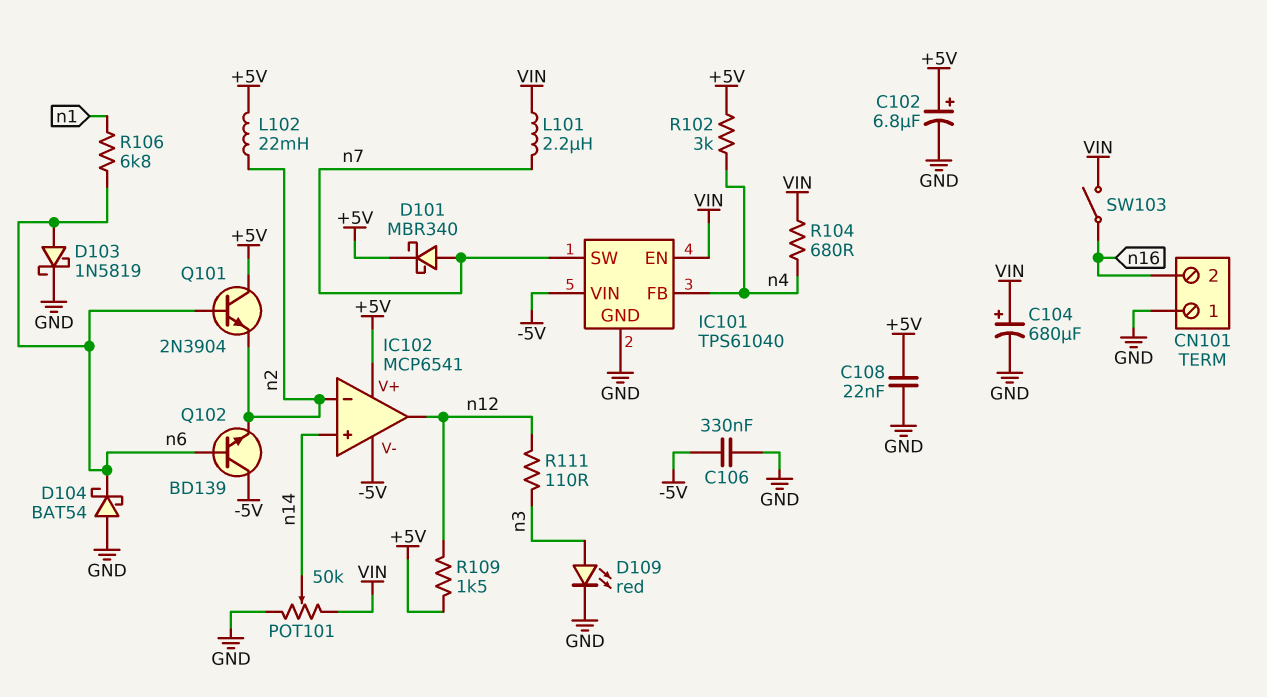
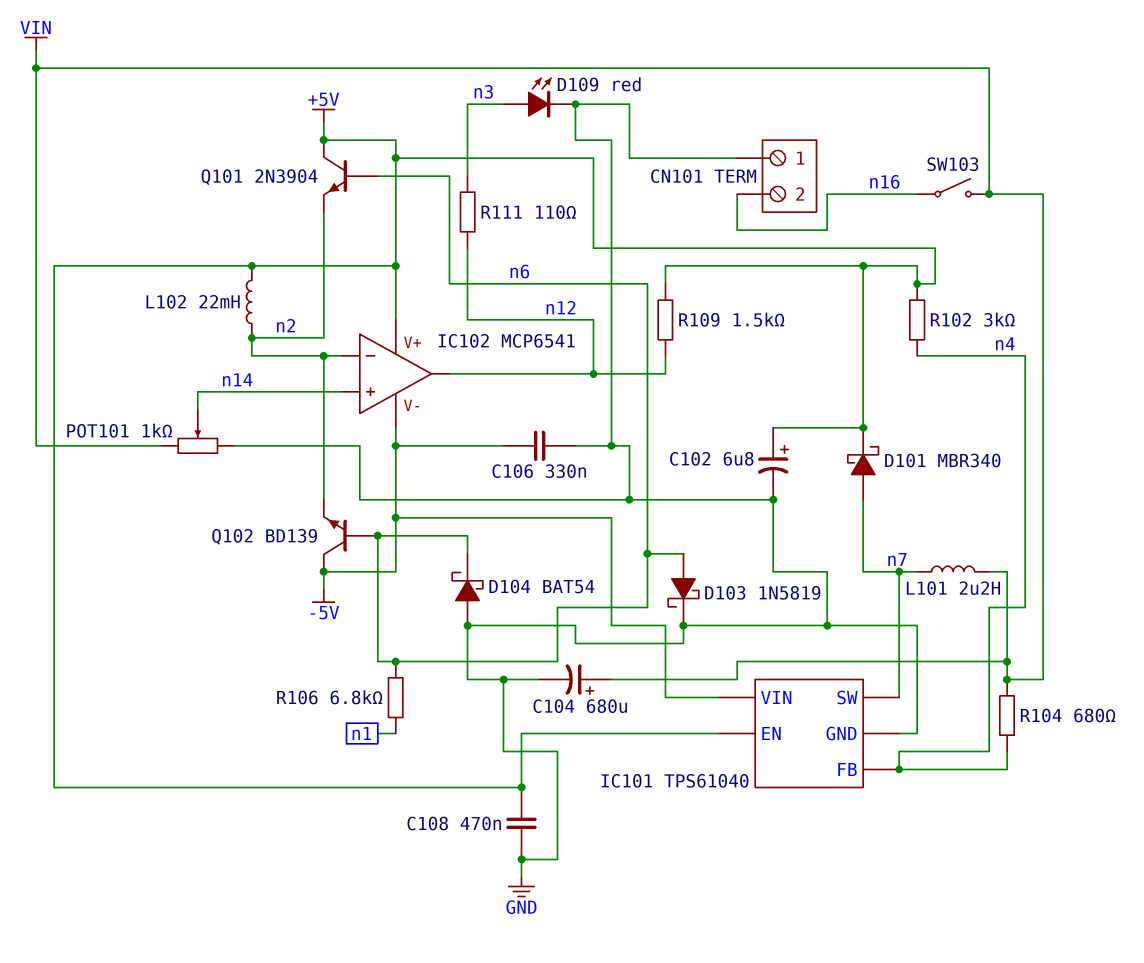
C108: 22nF (+5V, GND) -> 470nF (+5V, GND)
IC101 pin EN: VIN -> +5V
POT101: 50k (GND, VIN, wiper n14) -> 1k (GND, VIN, wiper n14)

